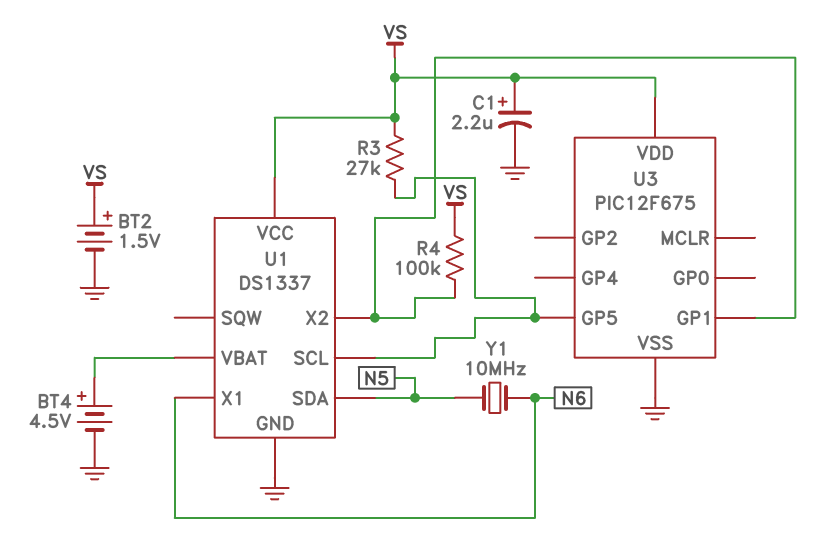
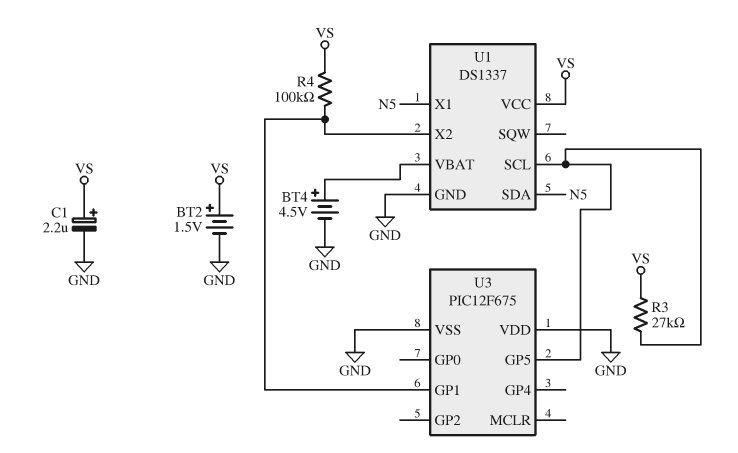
U1 pin X1: N6 -> N5
U3 pin VDD: VS -> GND
Y1: 10MHz (N5, N6) -> none

